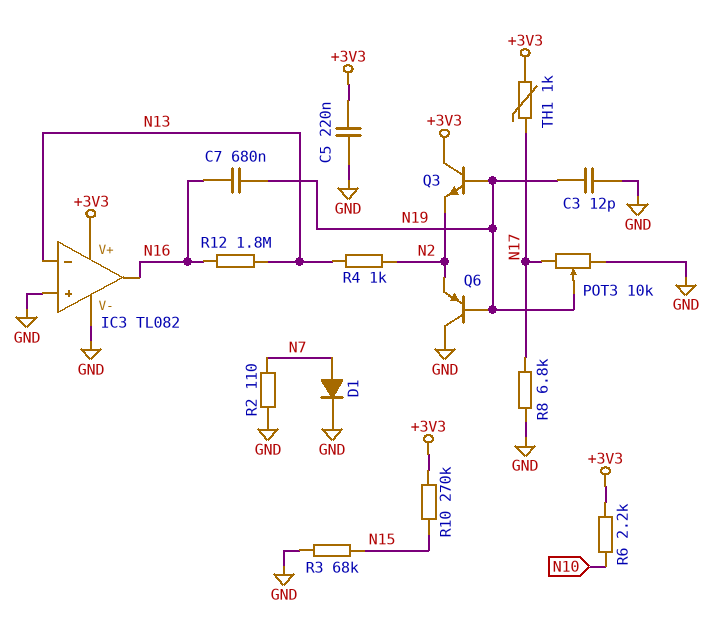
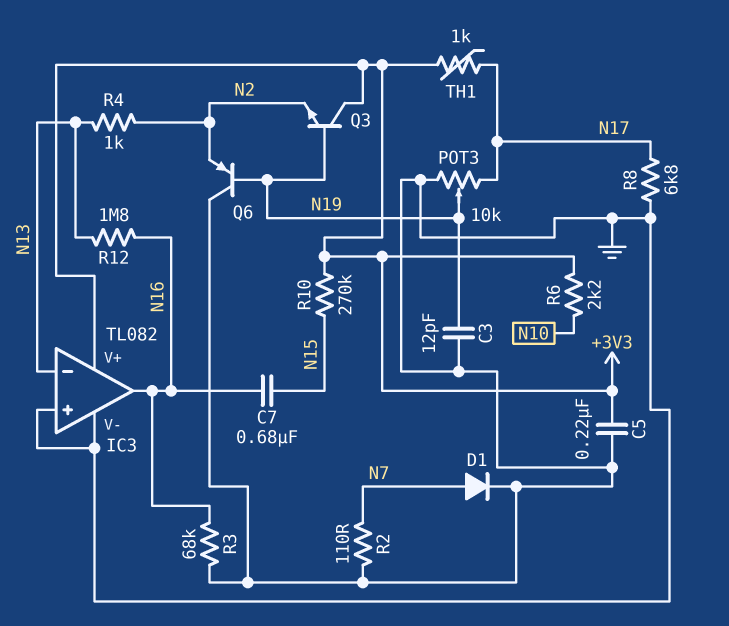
C7: 680nF (N16, N19) -> 680nF (N15, N16)
R3: 68k (GND, N15) -> 68k (GND, N16)

